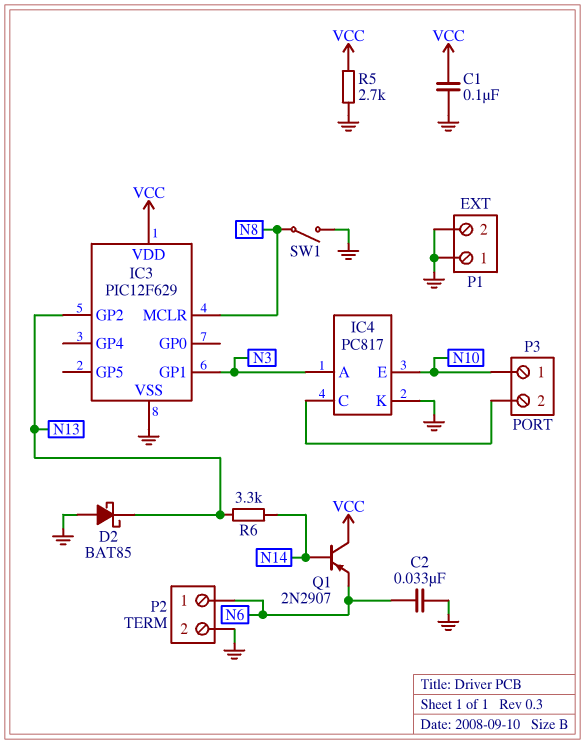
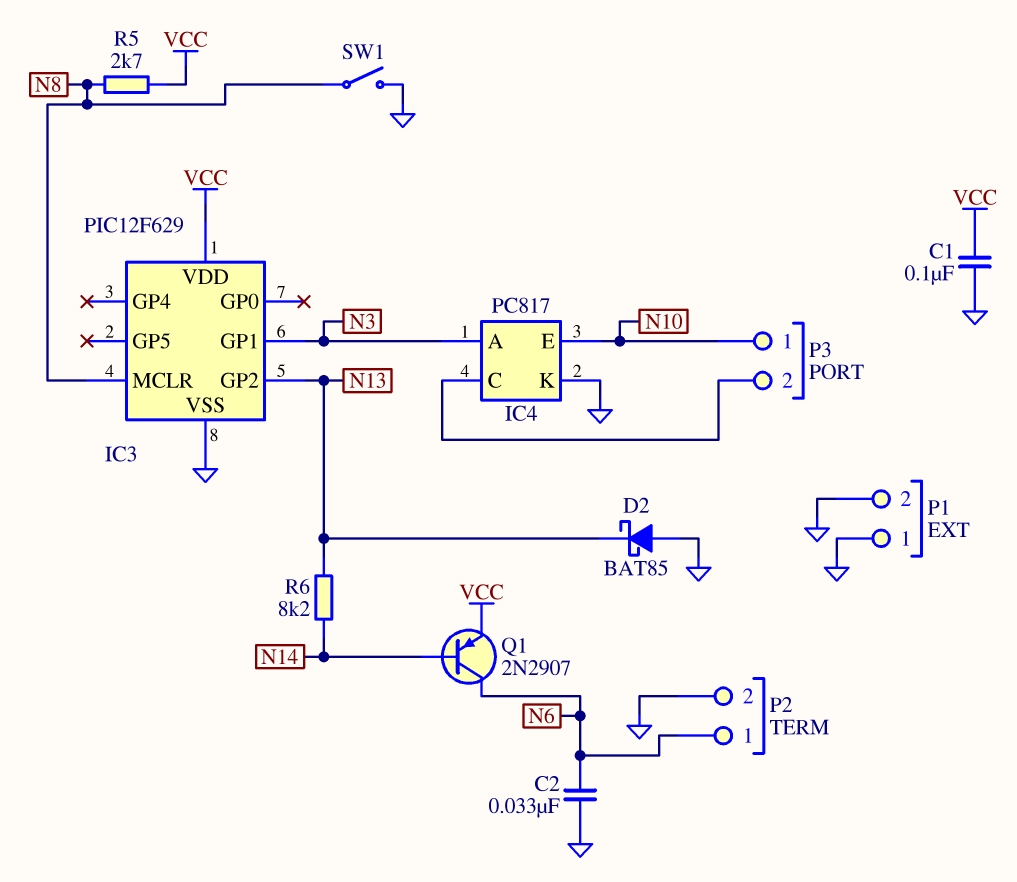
Q1: PNP 2N2907 (B N14, C VCC, E N6) -> PNP 2N2907 (B N14, C N6, E VCC)
R5: 2.7k (GND, VCC) -> 2.7k (N8, VCC)
R6: 3.3k (N13, N14) -> 8.2k (N13, N14)

